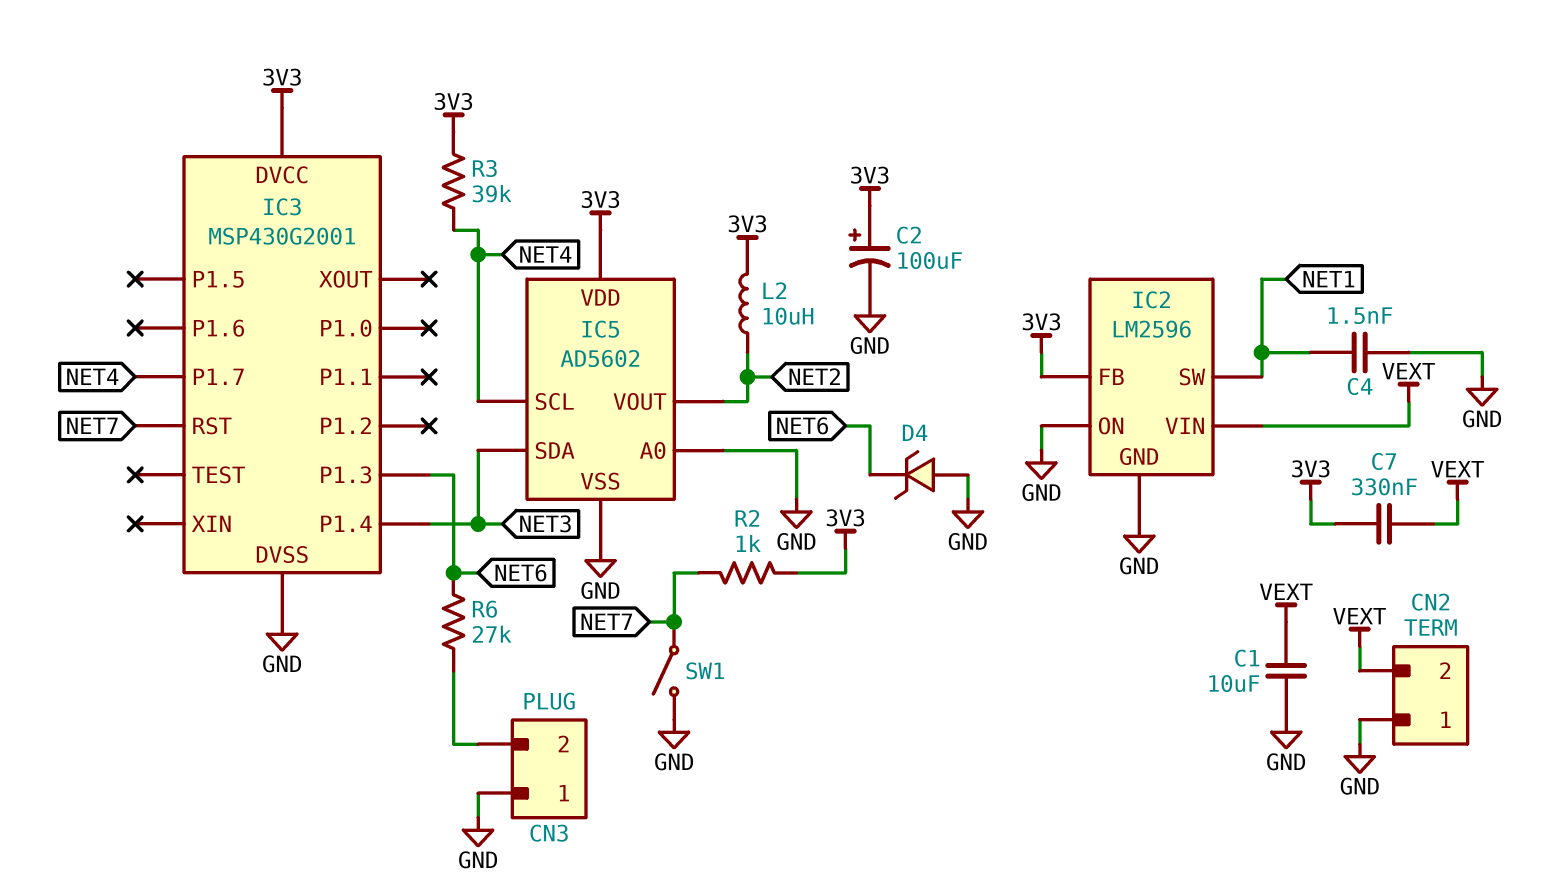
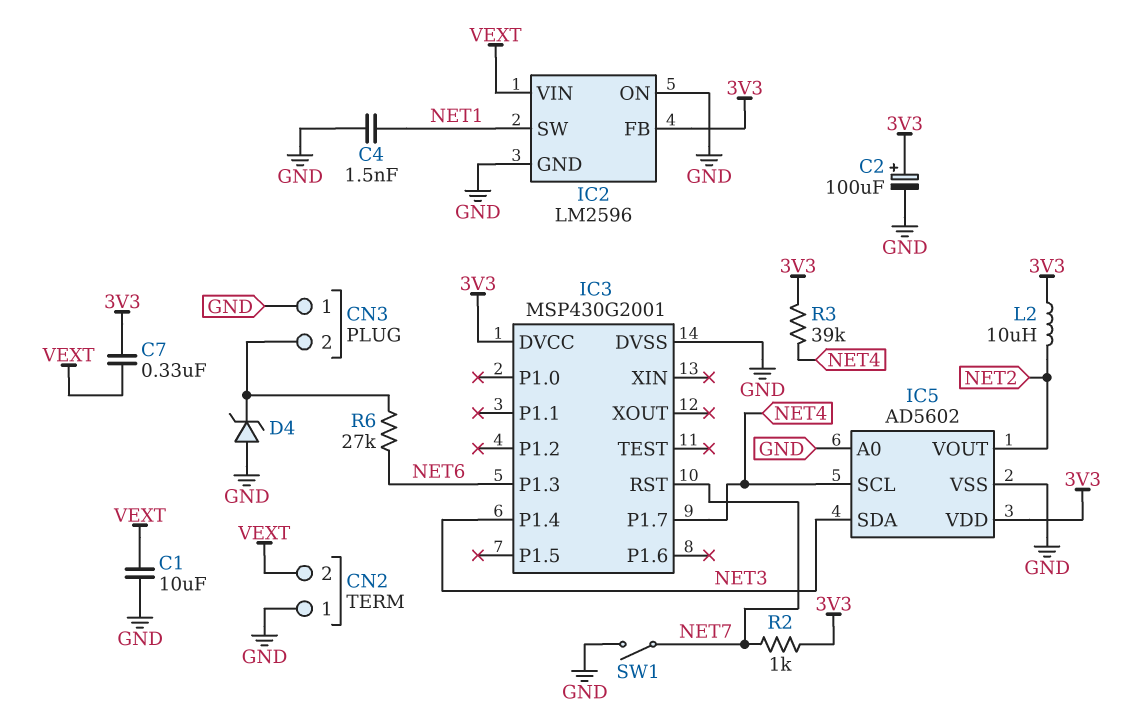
D4: zener (A GND, K NET6) -> zener (A GND, K CN3/2)

